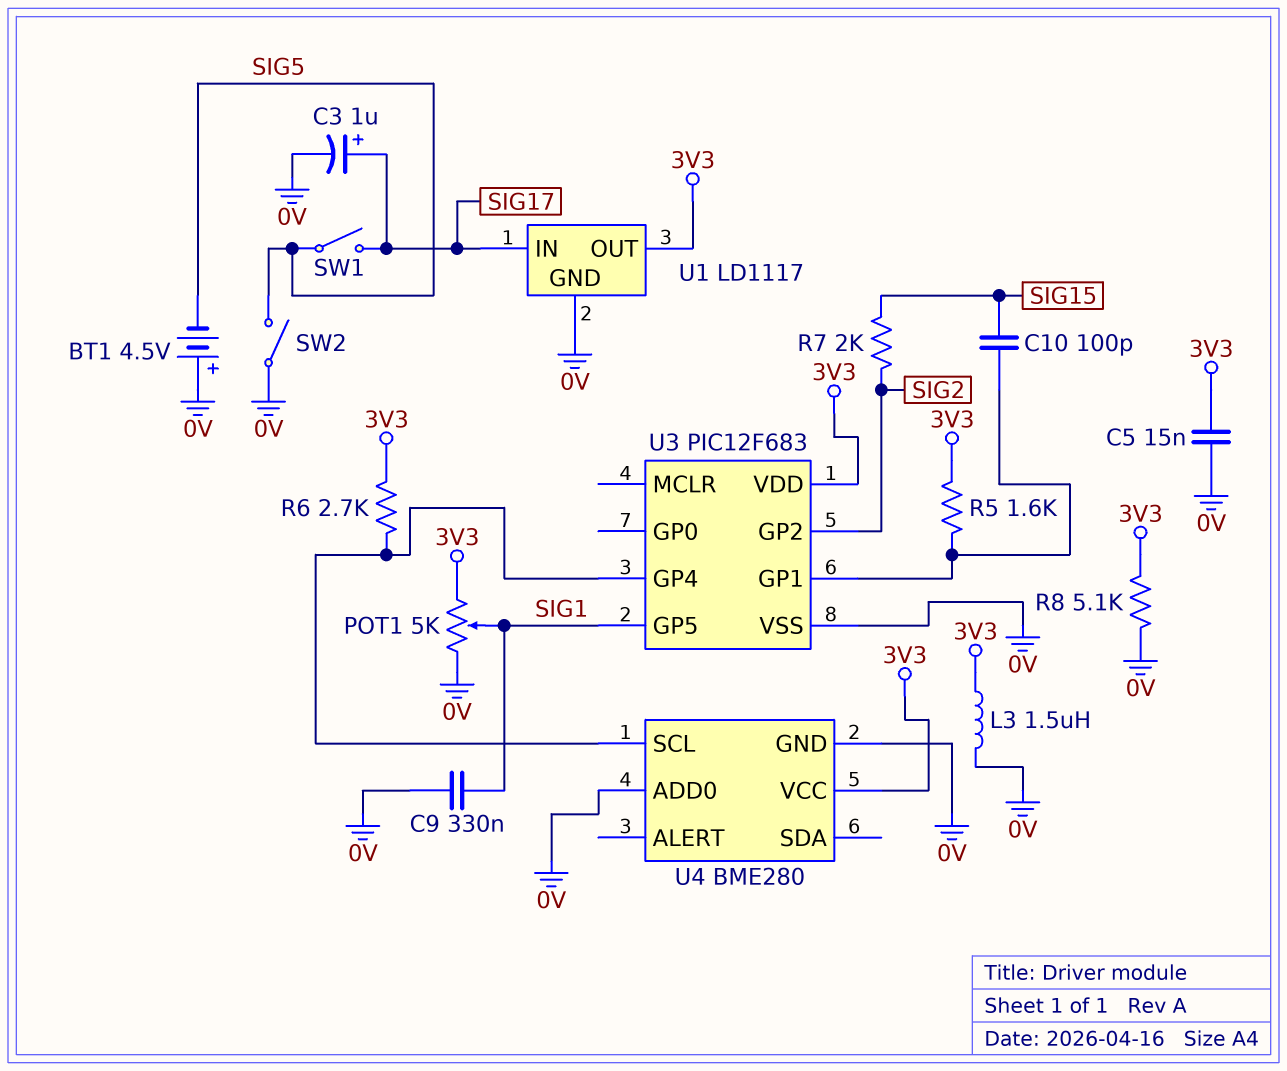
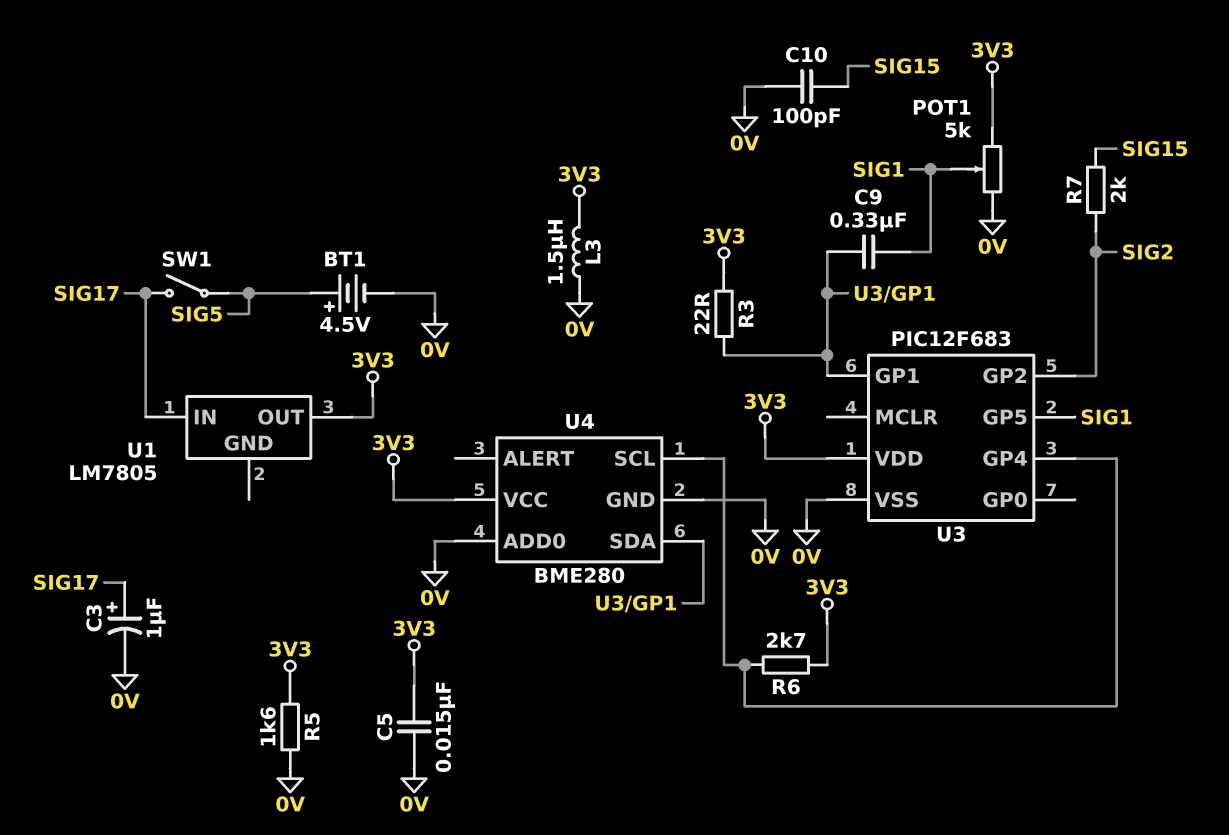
BT1: 4.5V (plus 0V, minus SIG5) -> 4.5V (plus SIG5, minus 0V)
C9: 330nF (0V, SIG1) -> 330nF (SIG1, U3/GP1)
C10: 100pF (SIG15, U3/GP1) -> 100pF (0V, SIG15)
R3: none -> 22 (3V3, U3/GP1)
R5: 1.6k (3V3, U3/GP1) -> 1.6k (0V, 3V3)
R8: 5.1k (0V, 3V3) -> none
SW2: switch (0V, SIG5) -> none
U1: LD1117 -> LM7805
U1 pin GND: 0V -> none
U4 pin SDA: none -> U3/GP1

